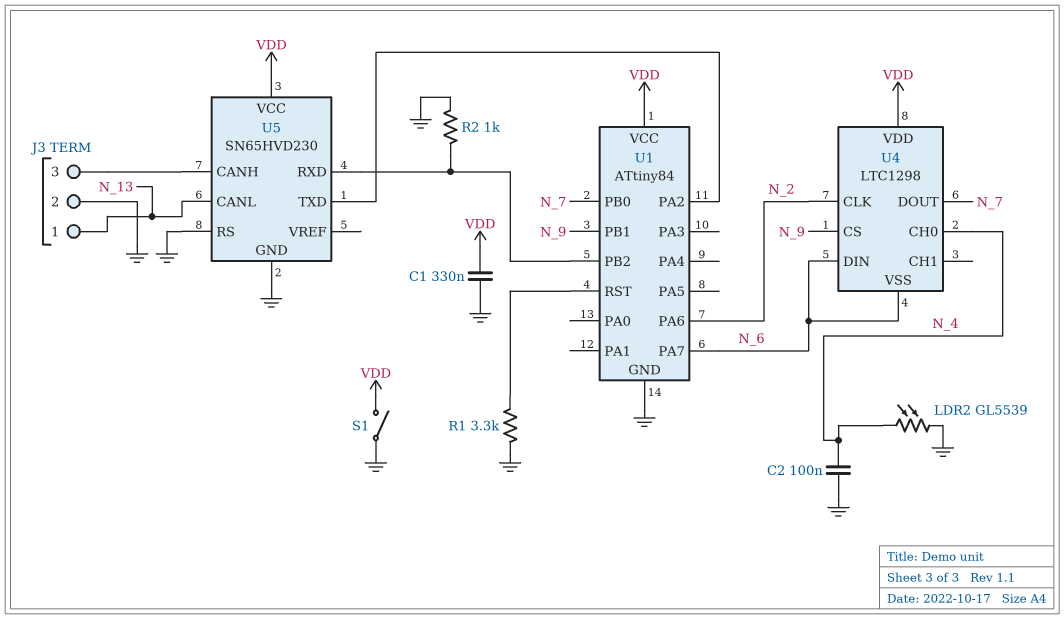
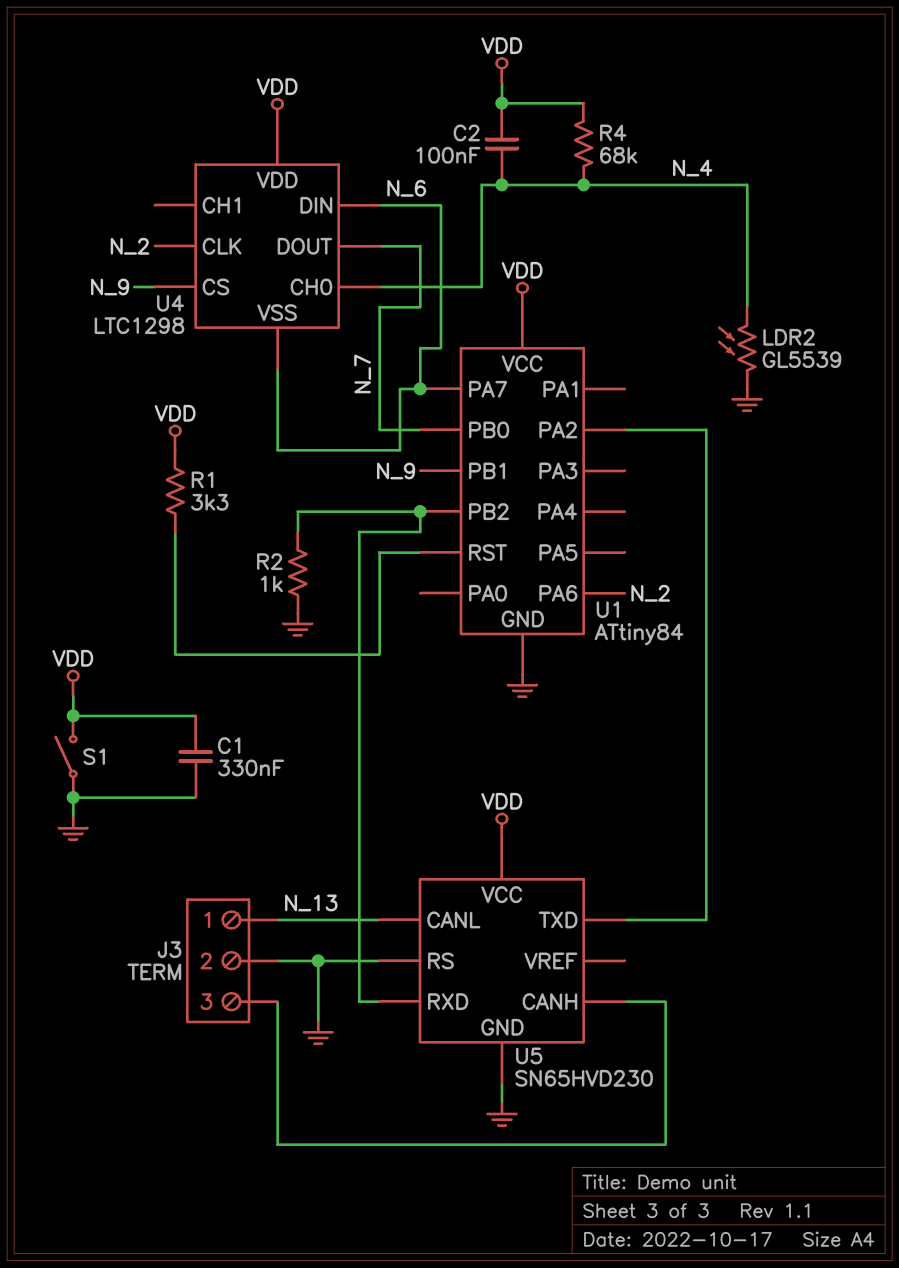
C2: 100nF (GND, N_4) -> 100nF (N_4, VDD)
R1: 3.3k (GND, U1/RST) -> 3.3k (U1/RST, VDD)
R4: none -> 68k (N_4, VDD)

